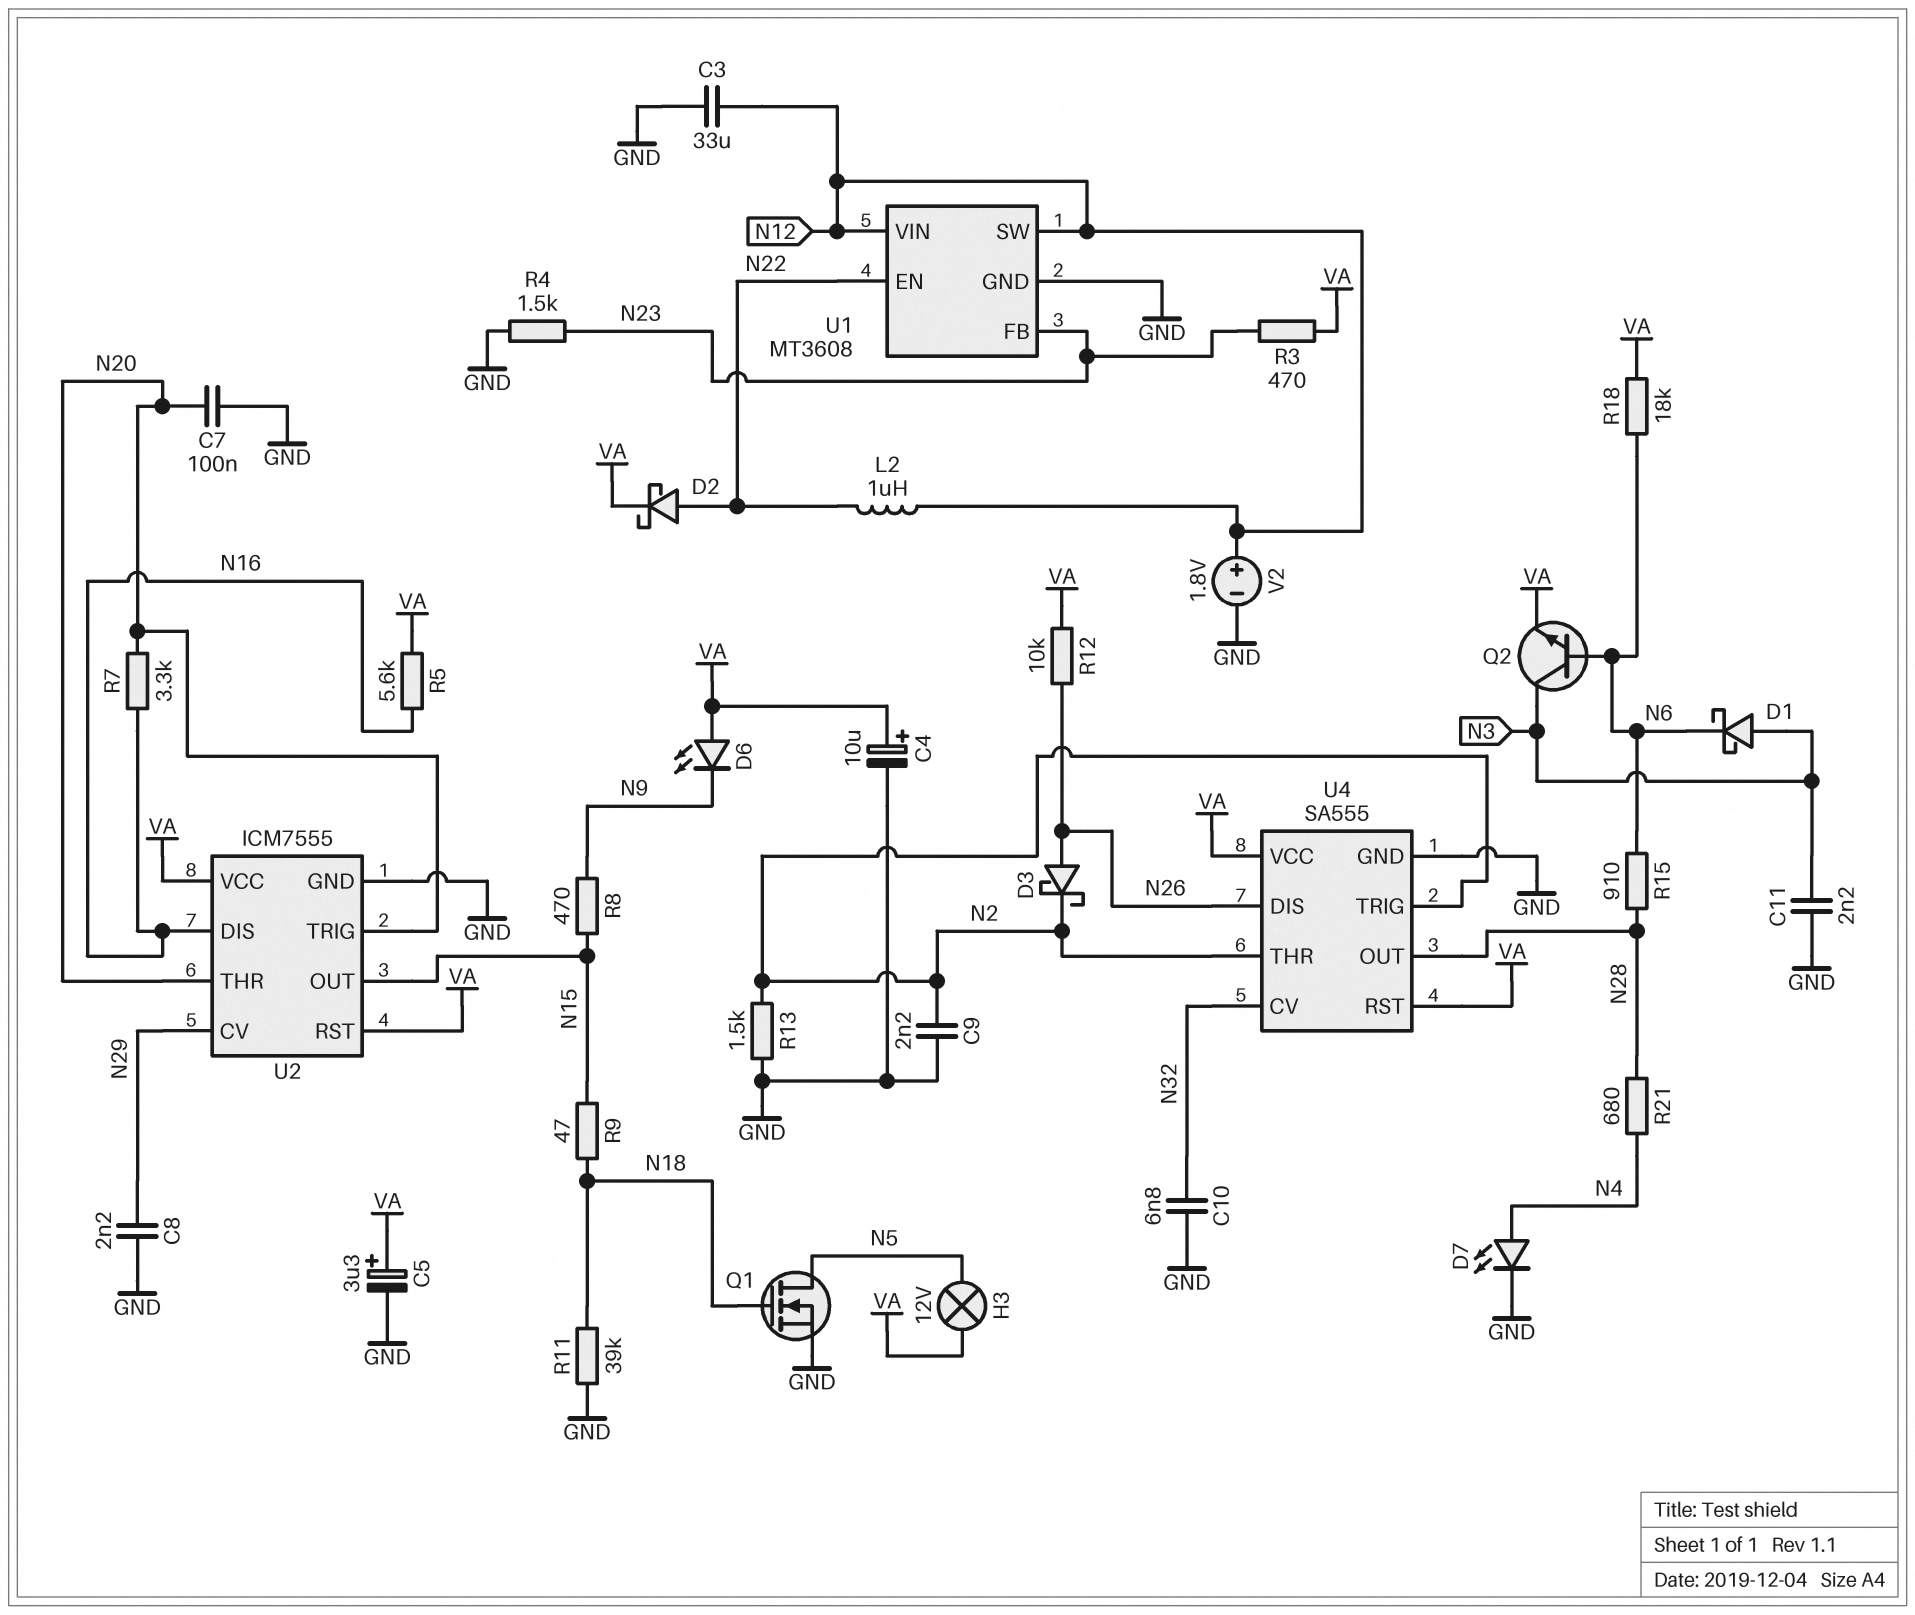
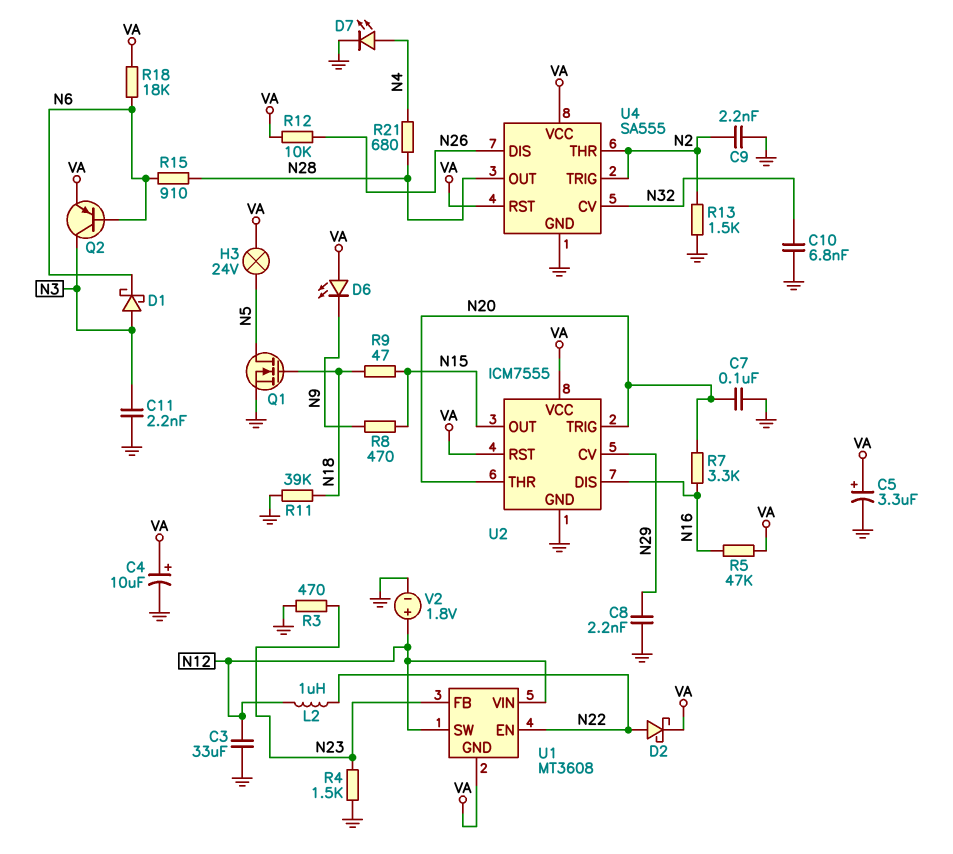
D3: schottky (A N26, K N2) -> none
H3: lamp 12V (N5, VA) -> lamp 24V (N5, VA)
Q2: NPN (B N6, C N3, E VA) -> PNP (B N6, C N3, E VA)
R3: 470 (N23, VA) -> 470 (GND, N23)
R5: 5.6k (N16, VA) -> 47k (N16, VA)
U1 pin GND: GND -> VA

